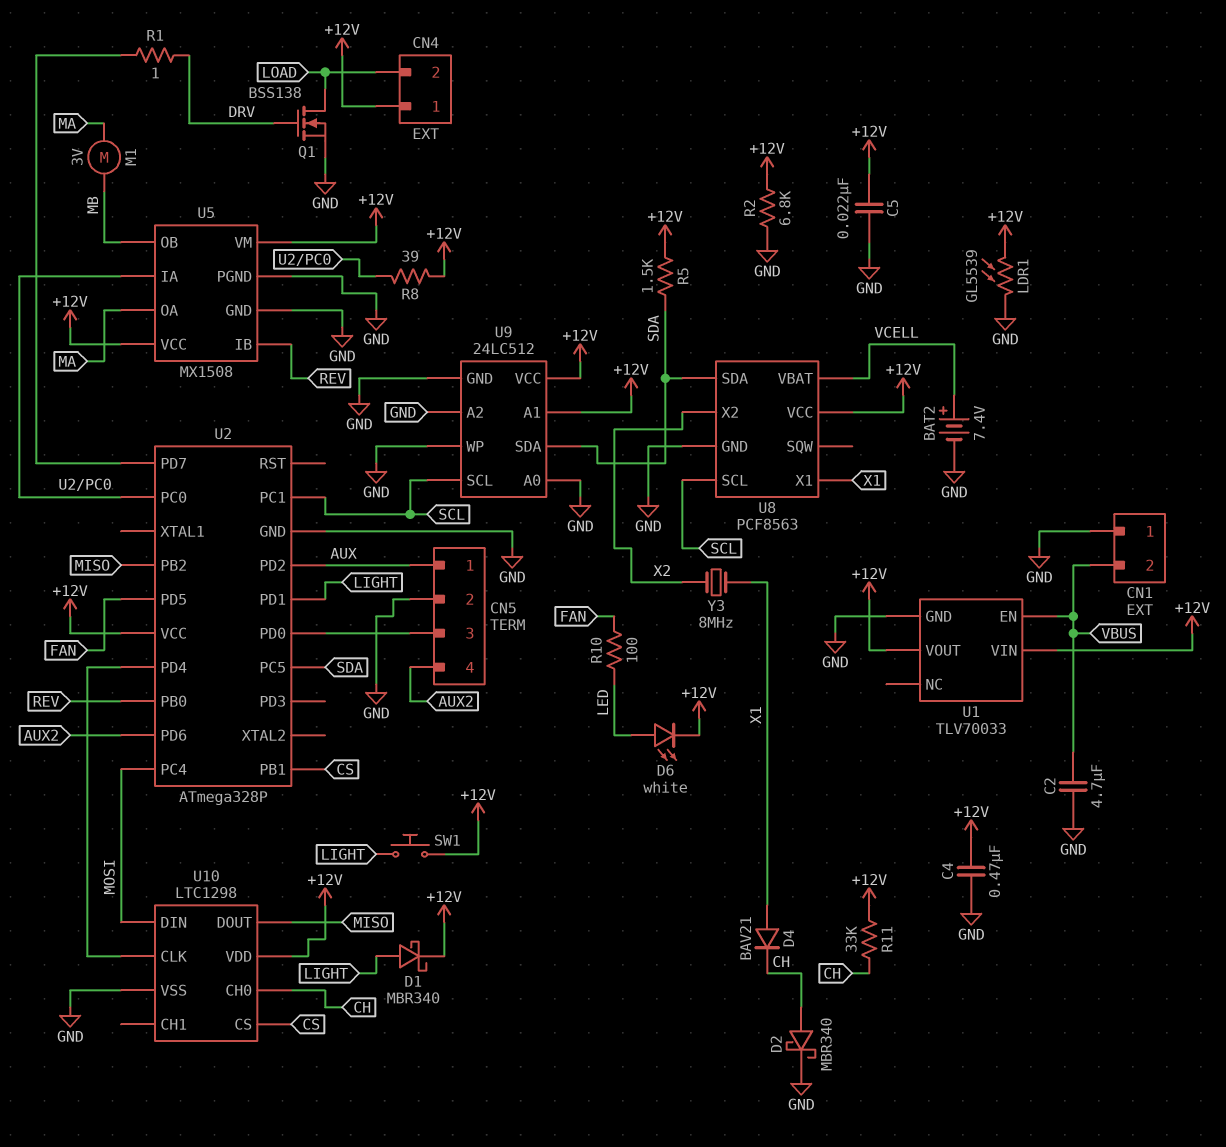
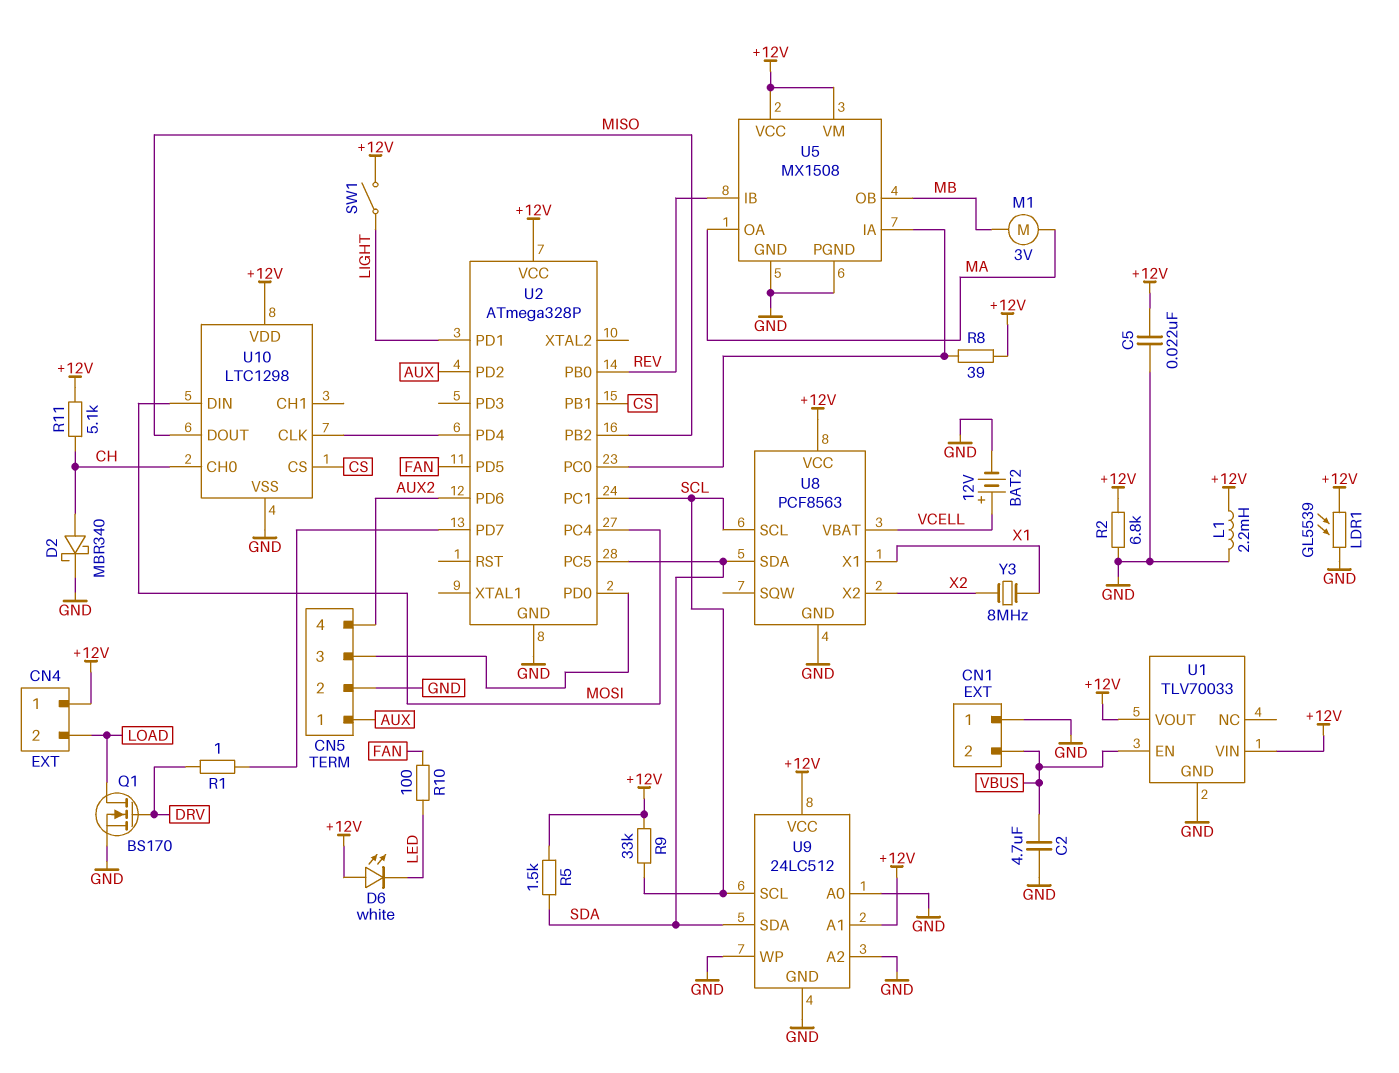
BAT2: 7.4V (plus VCELL, minus GND) -> 12V (plus VCELL, minus GND)
C4: 470nF (+12V, GND) -> none
D1: schottky MBR340 (A LIGHT, K +12V) -> none
D4: diode BAV21 (A X1, K CH) -> none
D6: LED white (A LED, K +12V) -> LED white (A +12V, K LED)
L1: none -> 2.2mH (+12V, GND)
Q1: NMOS BSS138 (G DRV, D LOAD, S GND) -> NMOS BS170 (G DRV, D LOAD, S GND)
R9: none -> 33k (+12V, SCL)
R11: 33k (+12V, CH) -> 5.1k (+12V, CH)
SW1: button (+12V, LIGHT) -> switch (+12V, LIGHT)

